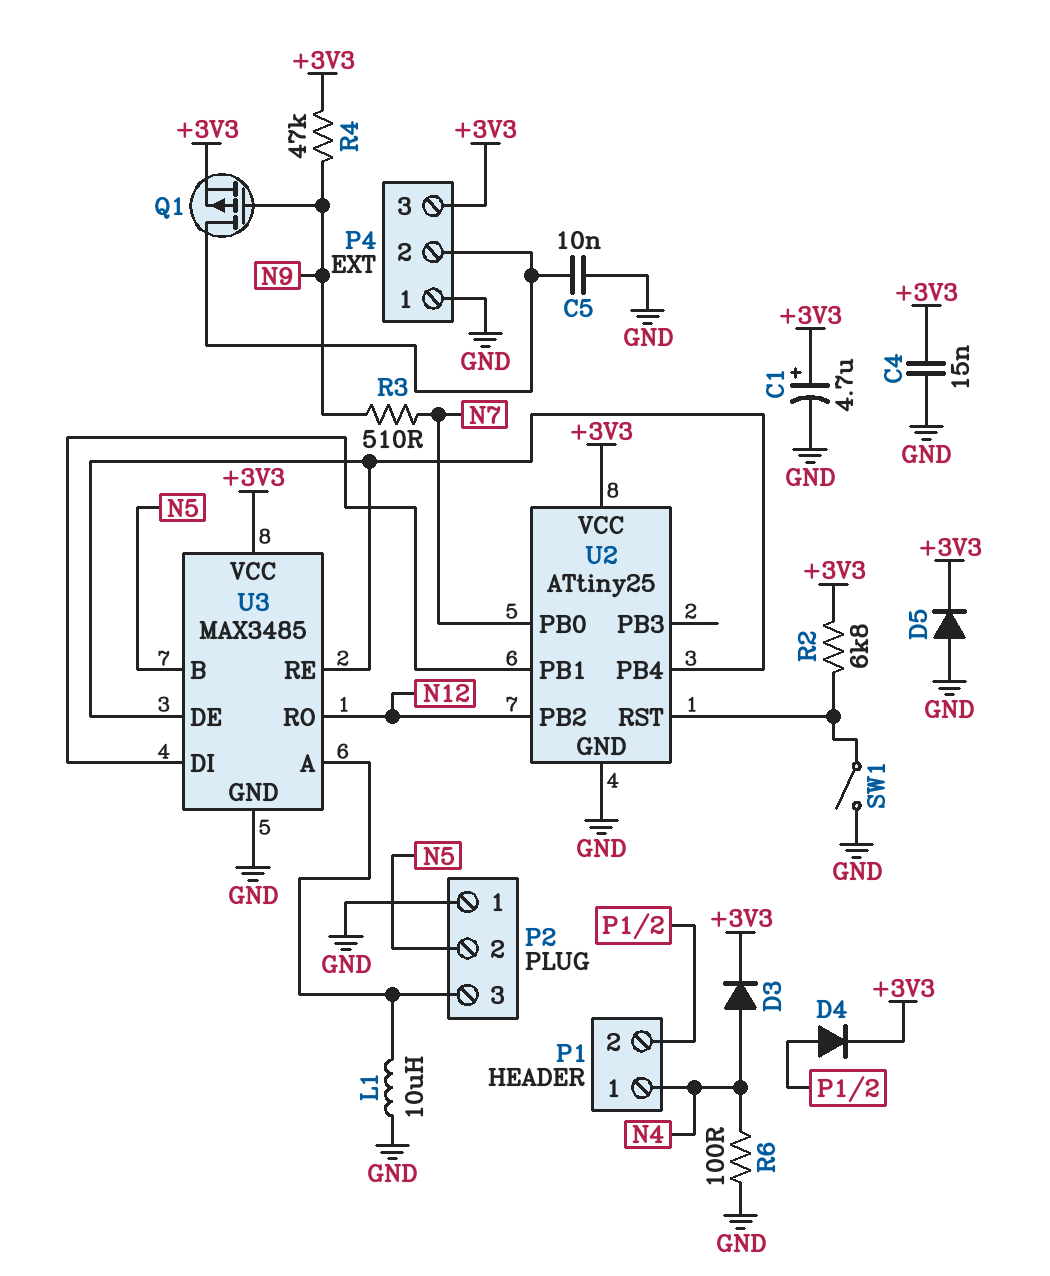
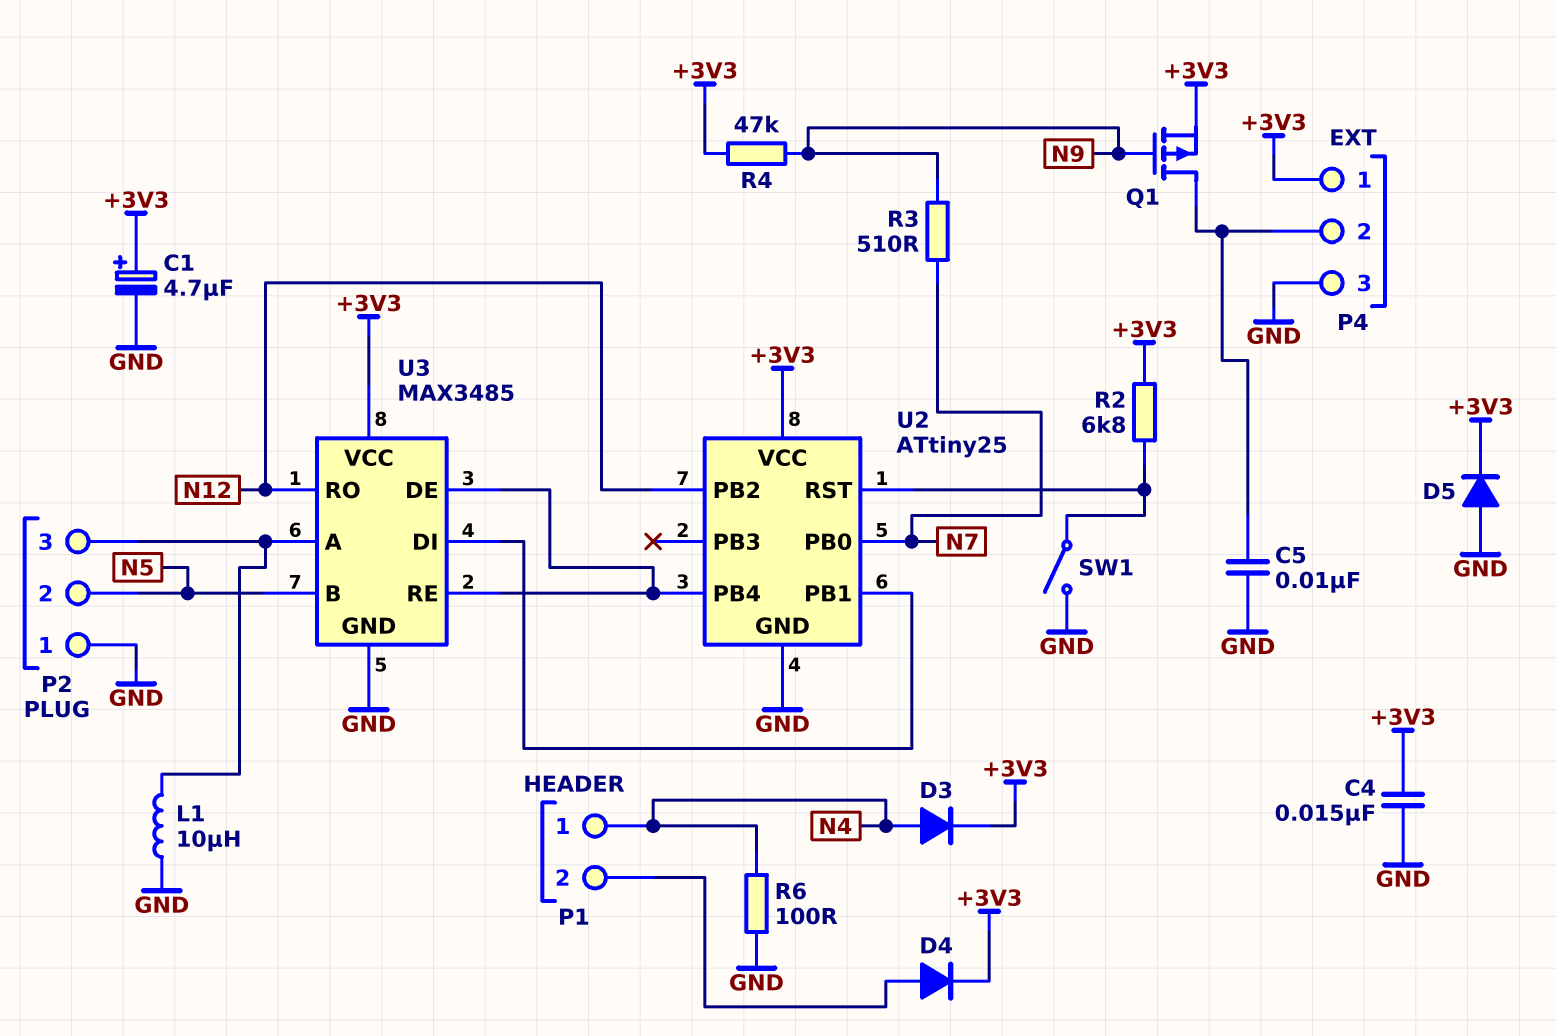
P4 pin 1: GND -> +3V3
P4 pin 3: +3V3 -> GND

